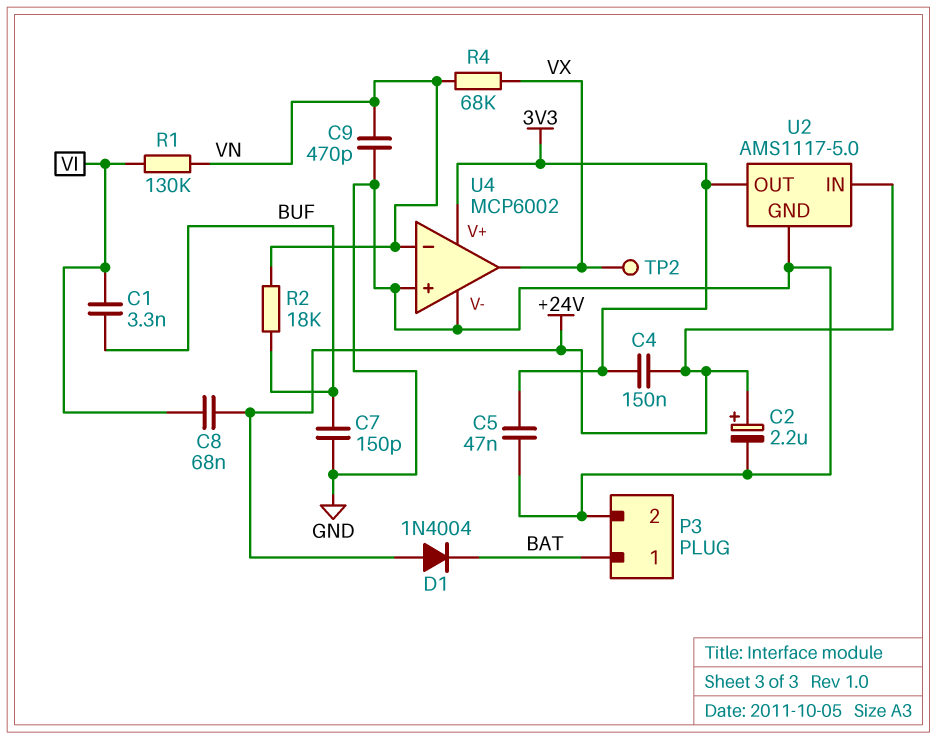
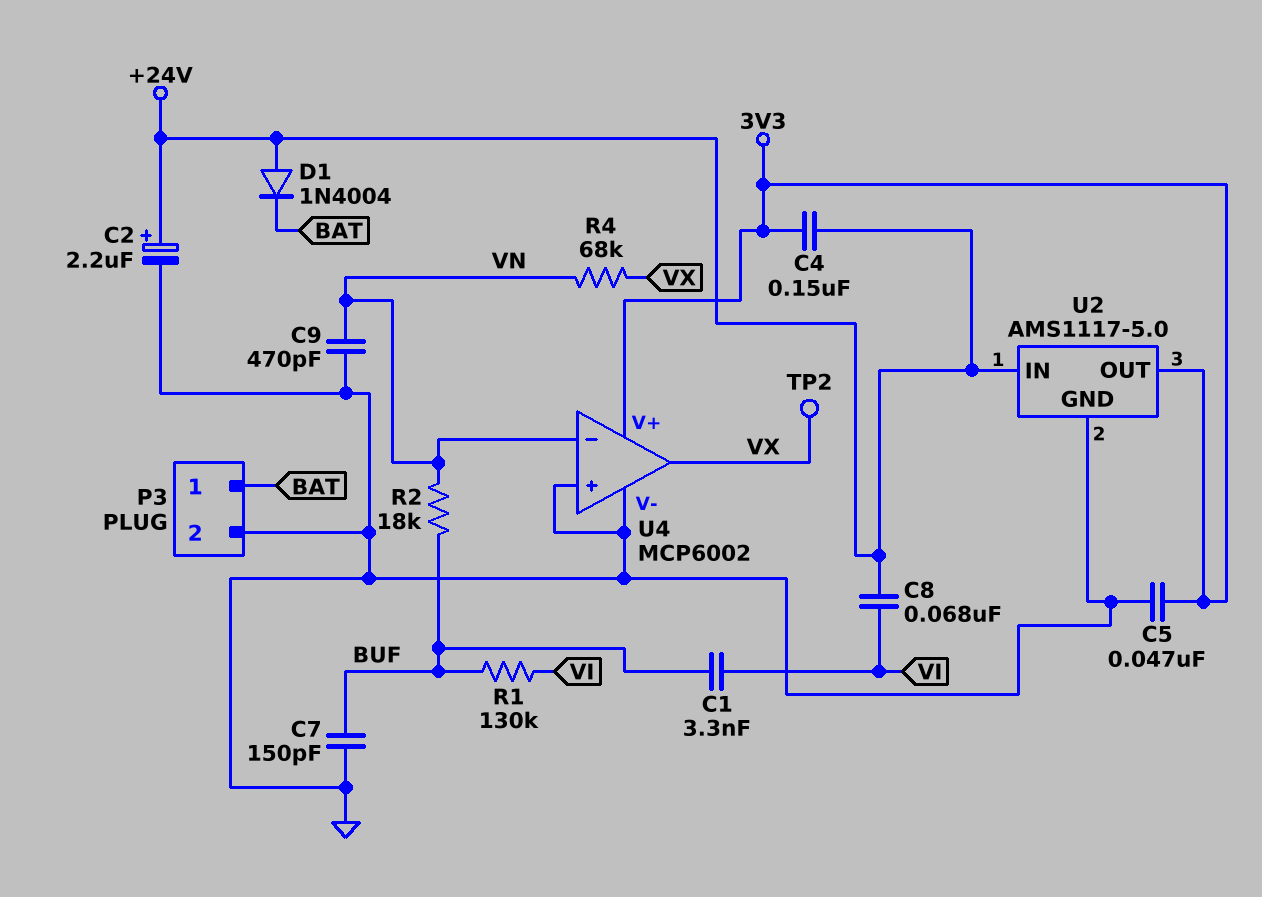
R1: 130k (VI, VN) -> 130k (BUF, VI)

